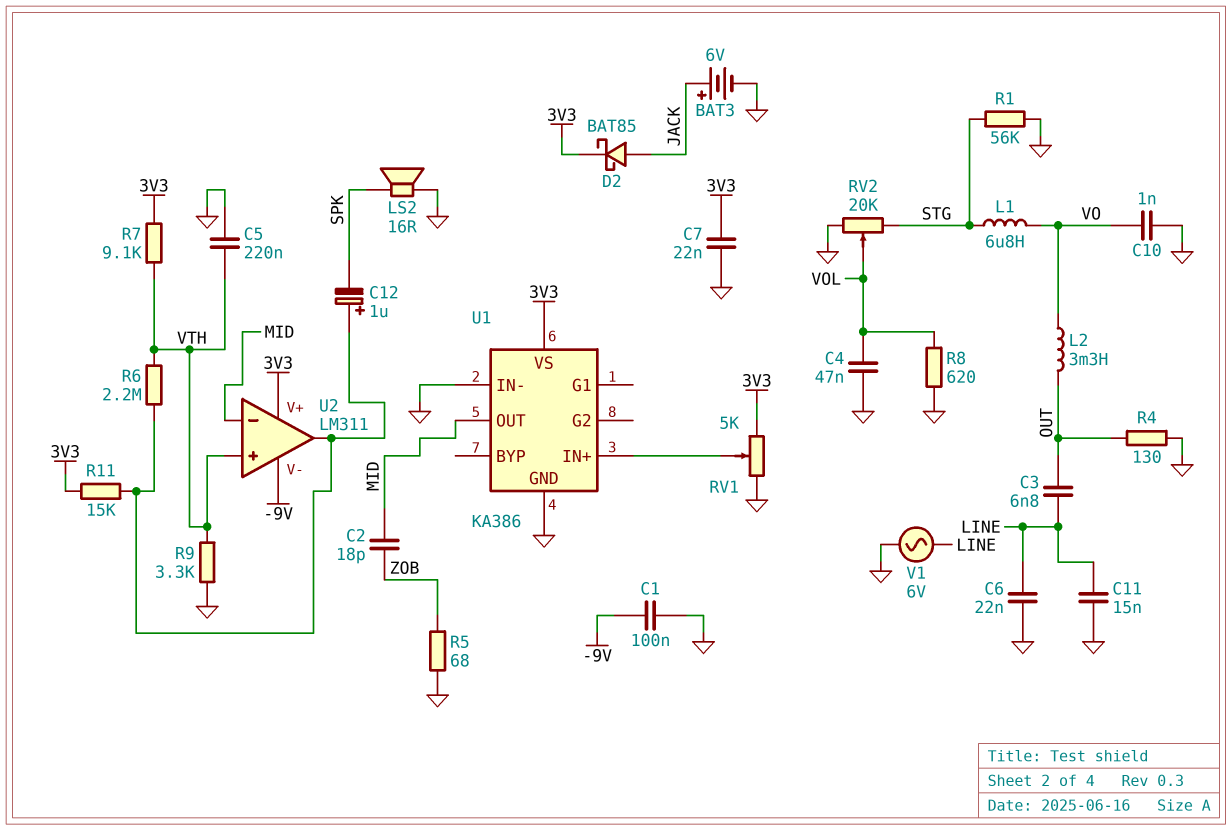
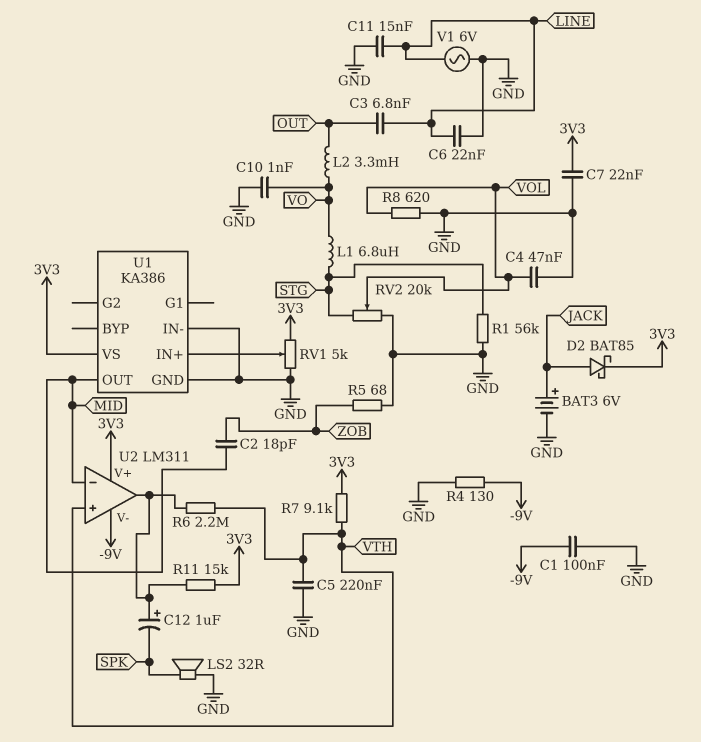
LS2: speaker 16R (GND, SPK) -> speaker 32R (GND, SPK)
R4: 130 (GND, OUT) -> 130 (-9V, GND)
R9: 3.3k (GND, VTH) -> none

